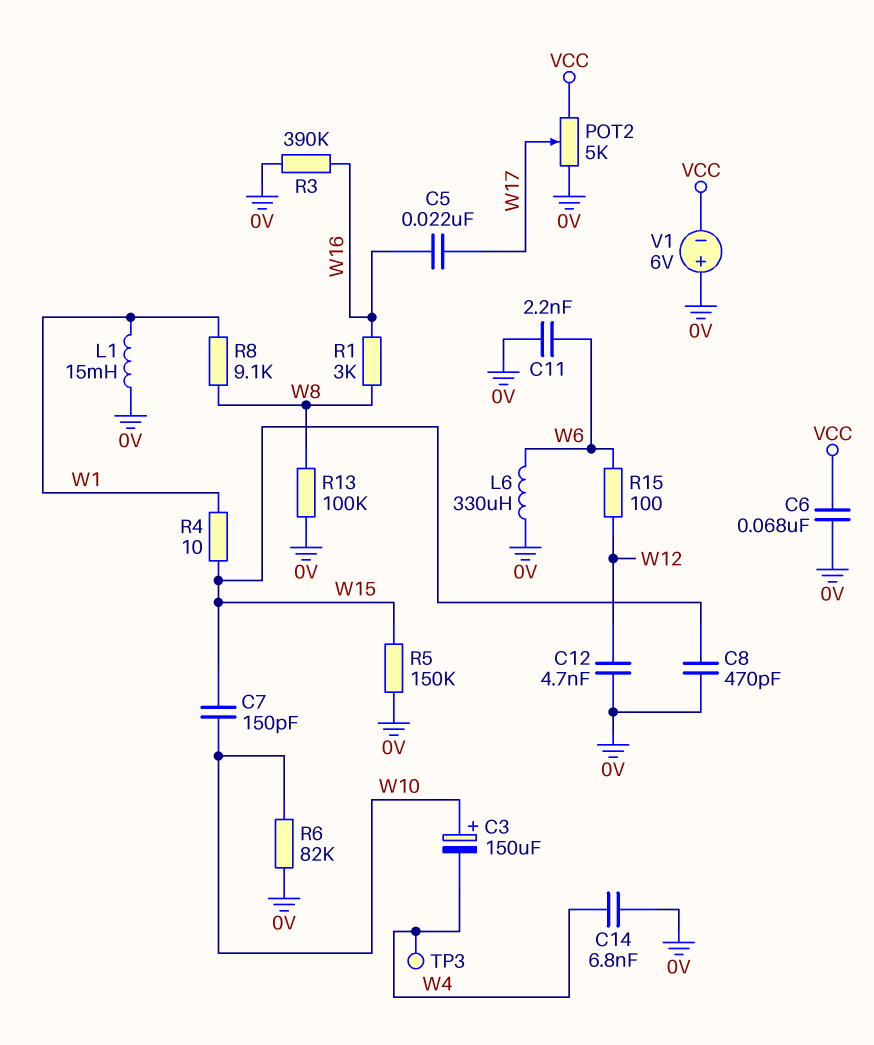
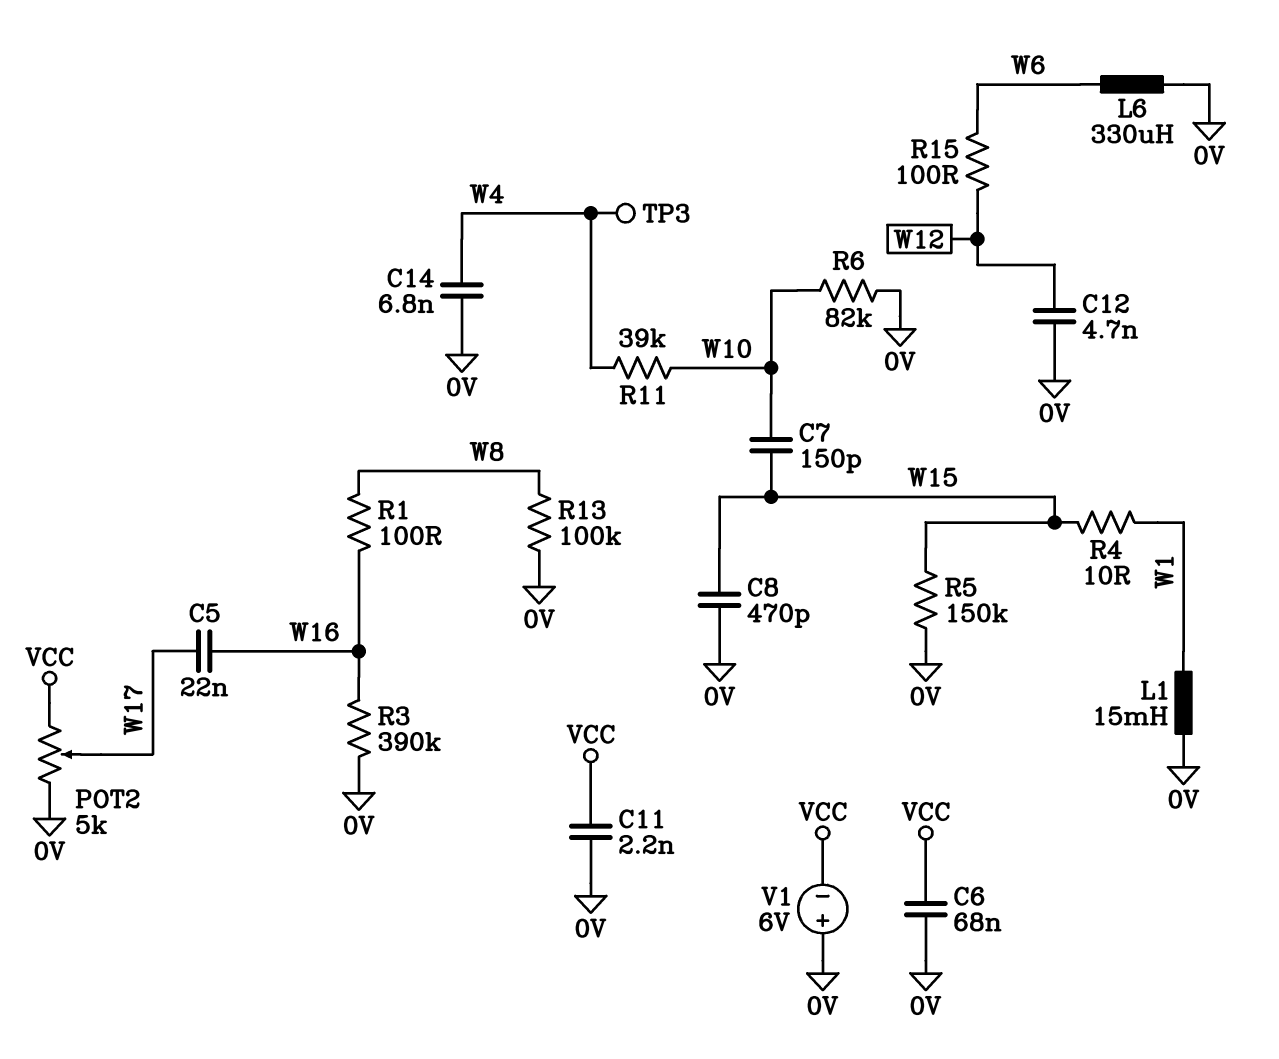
C3: 150uF (plus W10, minus W4) -> none
C11: 2.2nF (0V, W6) -> 2.2nF (0V, VCC)
R1: 3k (W8, W16) -> 100 (W8, W16)
R8: 9.1k (W1, W8) -> none
R11: none -> 39k (W4, W10)

